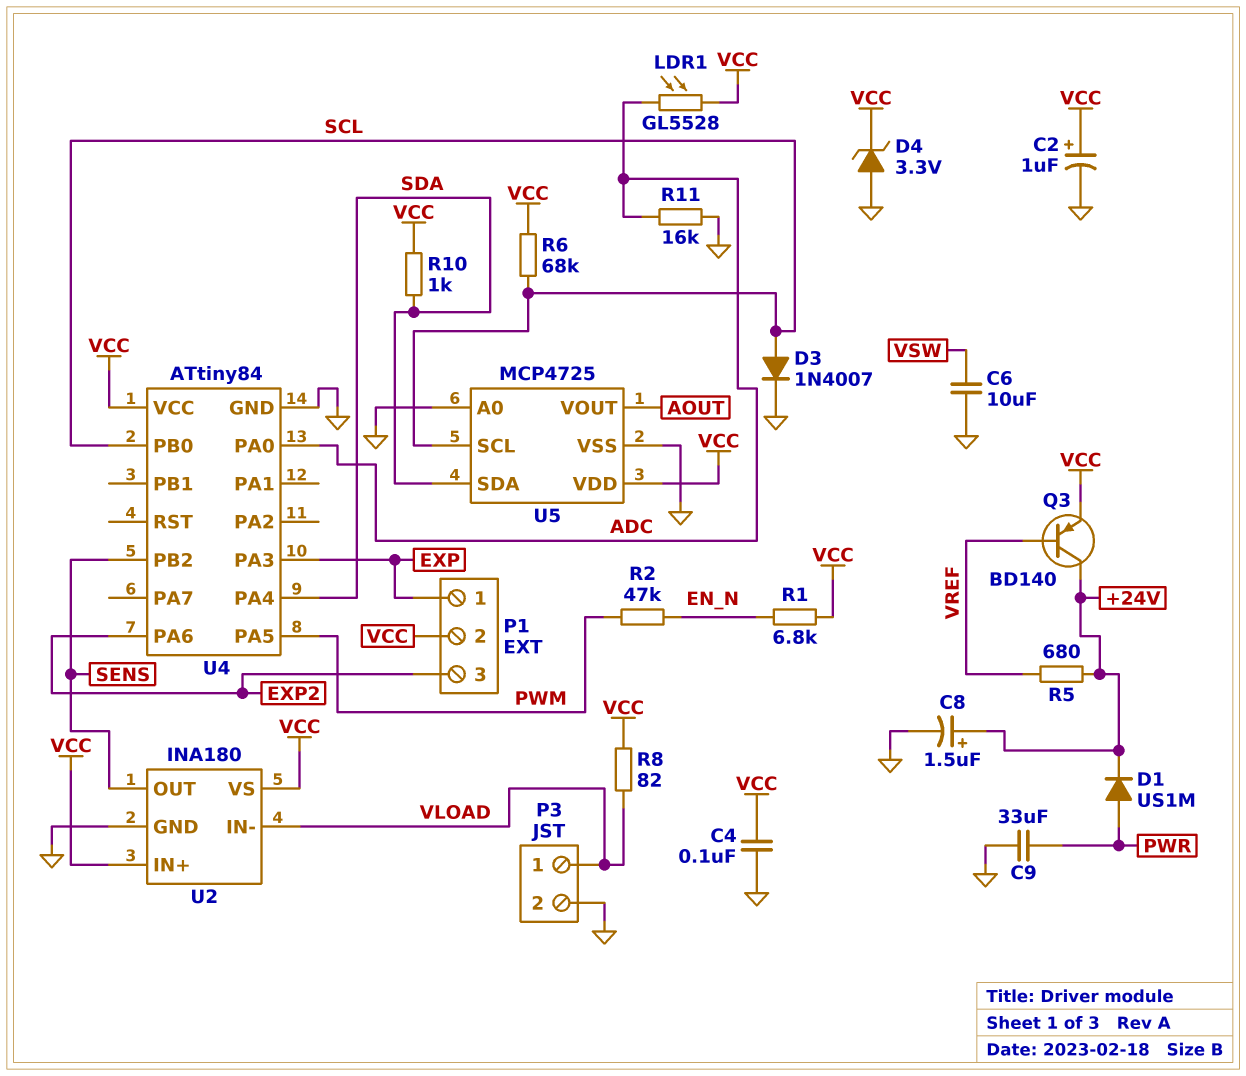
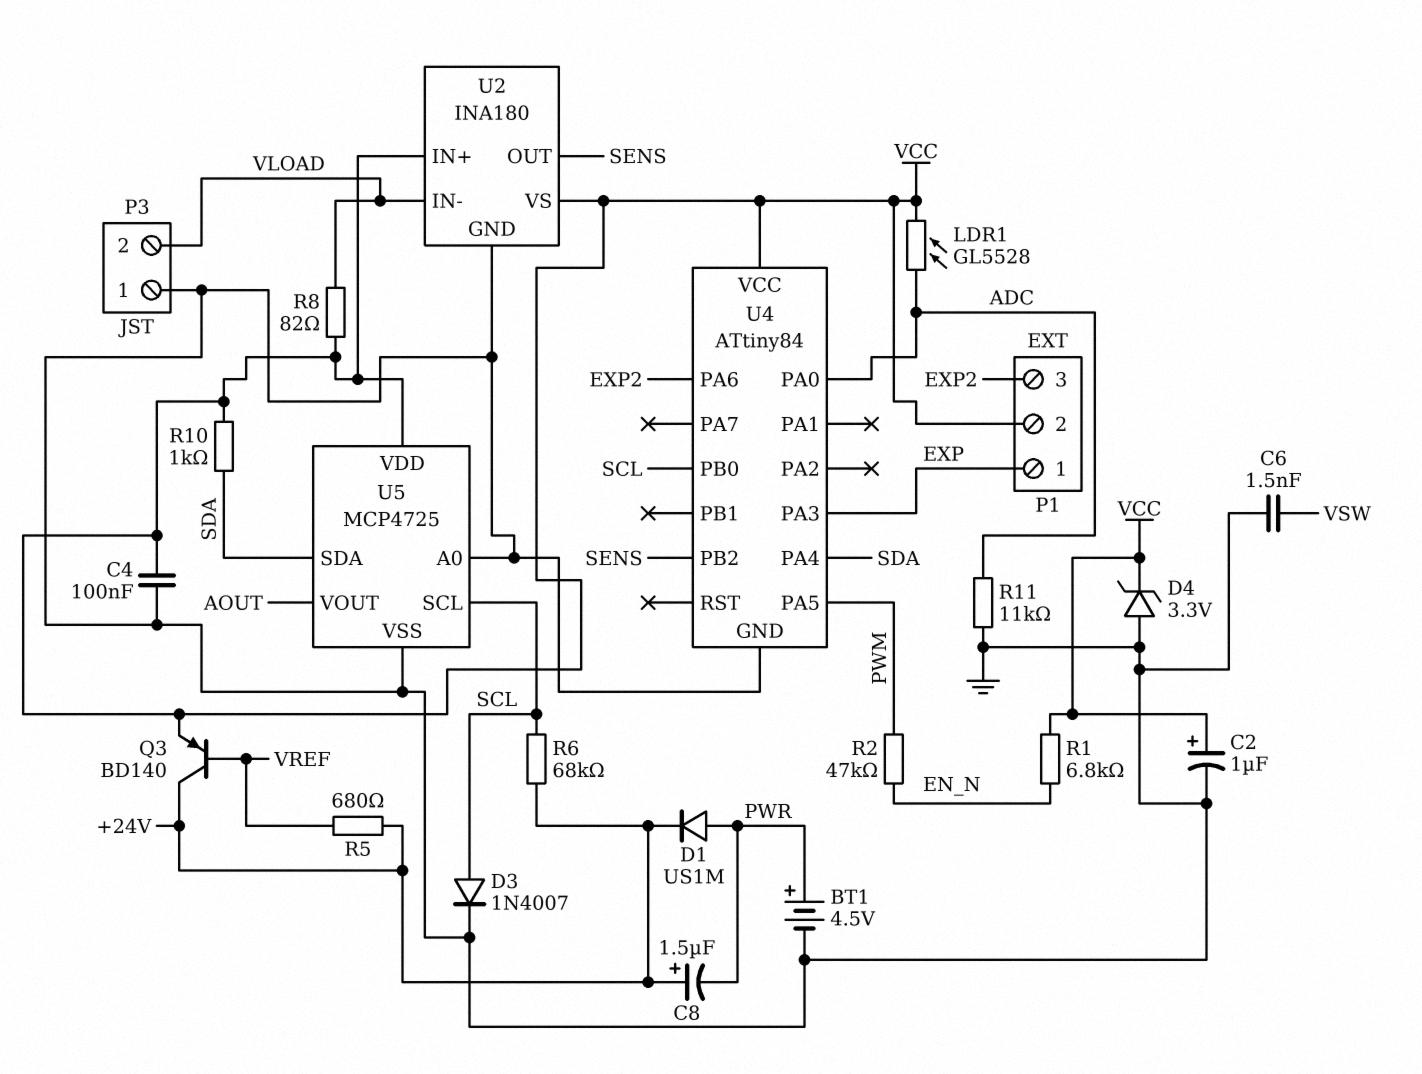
BT1: none -> 4.5V (plus PWR, minus GND)
C6: 10uF (GND, VSW) -> 1.5nF (GND, VSW)
C8: 1.5uF (plus +24V, minus GND) -> 1.5uF (plus +24V, minus PWR)
C9: 33uF (GND, PWR) -> none
P3 pin 1: VLOAD -> GND
P3 pin 2: GND -> VLOAD
R6: 68k (SCL, VCC) -> 68k (+24V, SCL)
R11: 16k (ADC, GND) -> 11k (ADC, GND)

